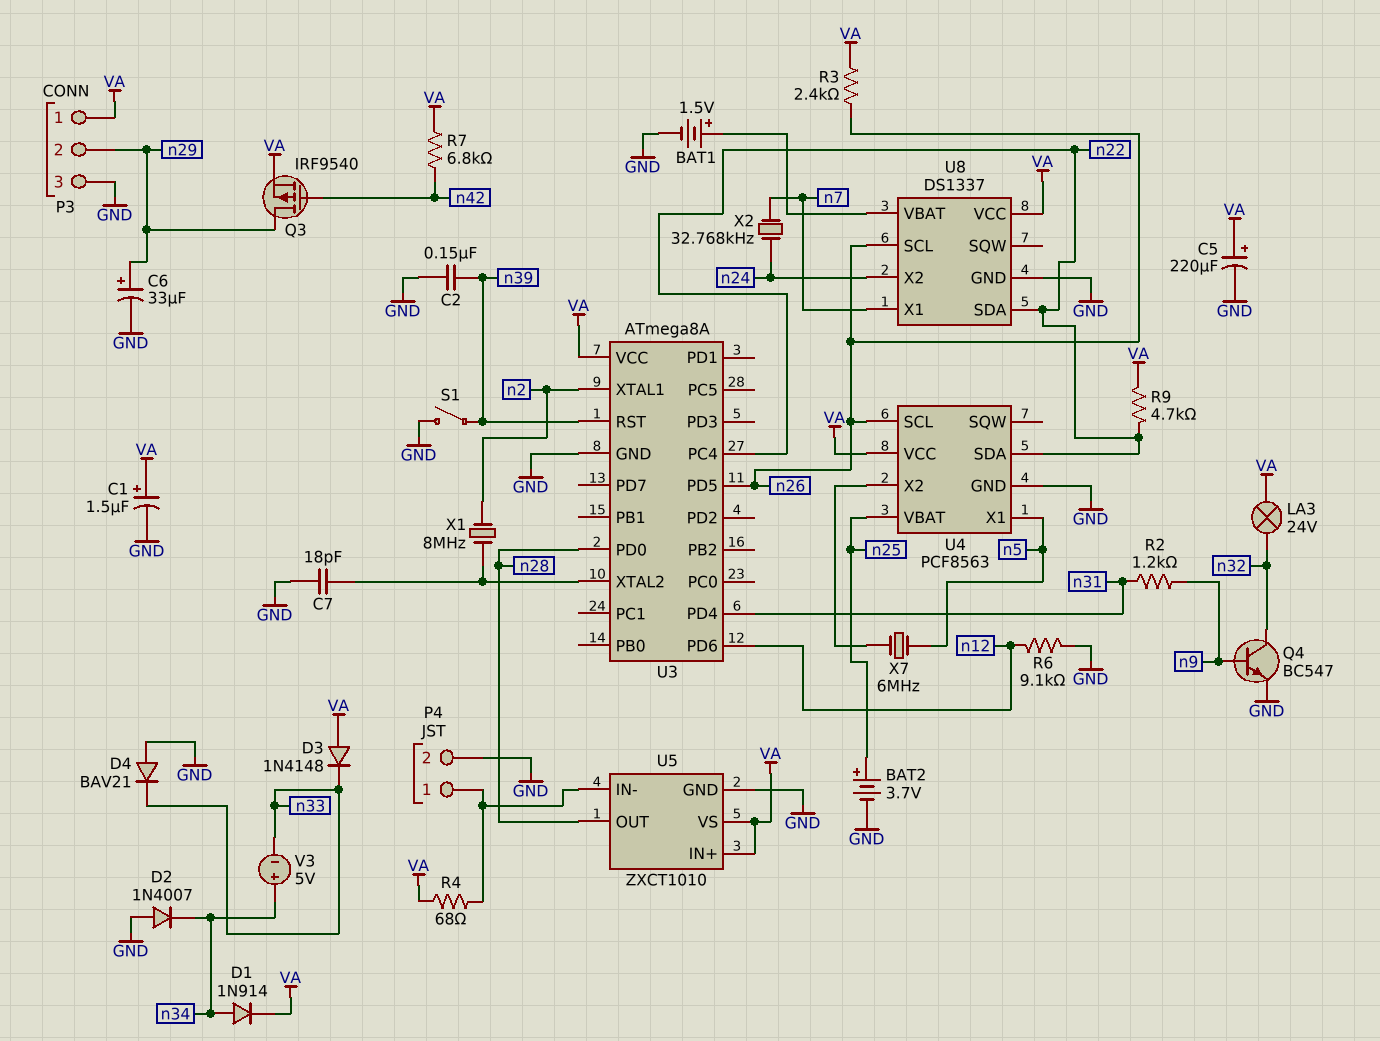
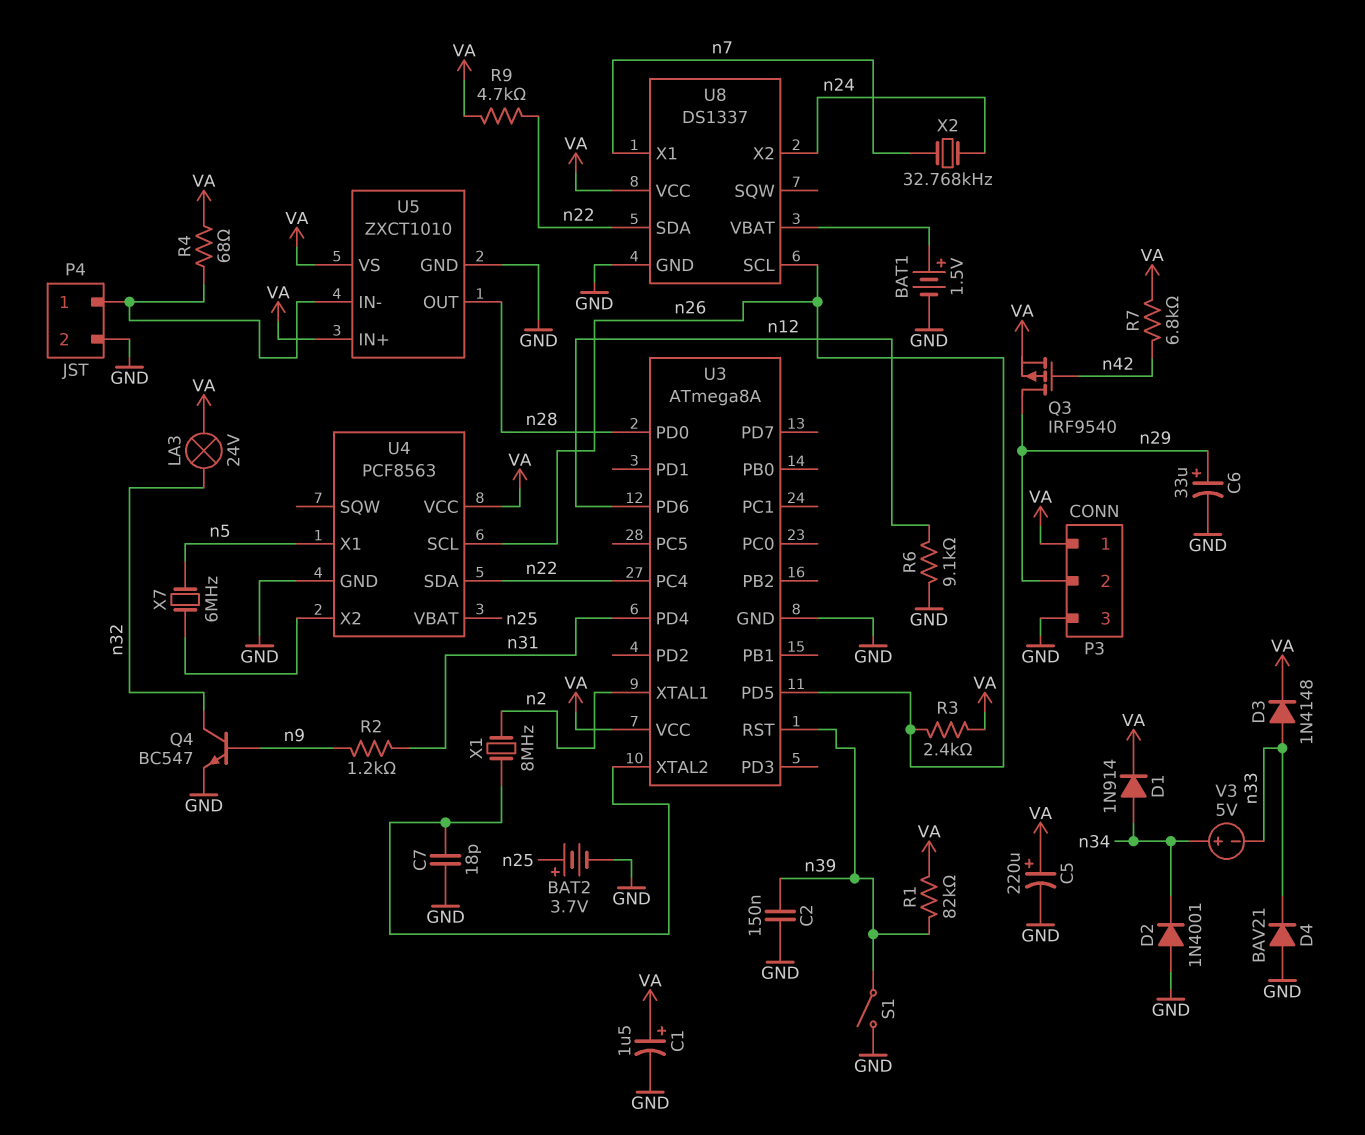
D2: diode 1N4007 (A GND, K n34) -> diode 1N4001 (A GND, K n34)
D3: diode 1N4148 (A VA, K n33) -> diode 1N4148 (A n33, K VA)
R1: none -> 82k (VA, n39)

